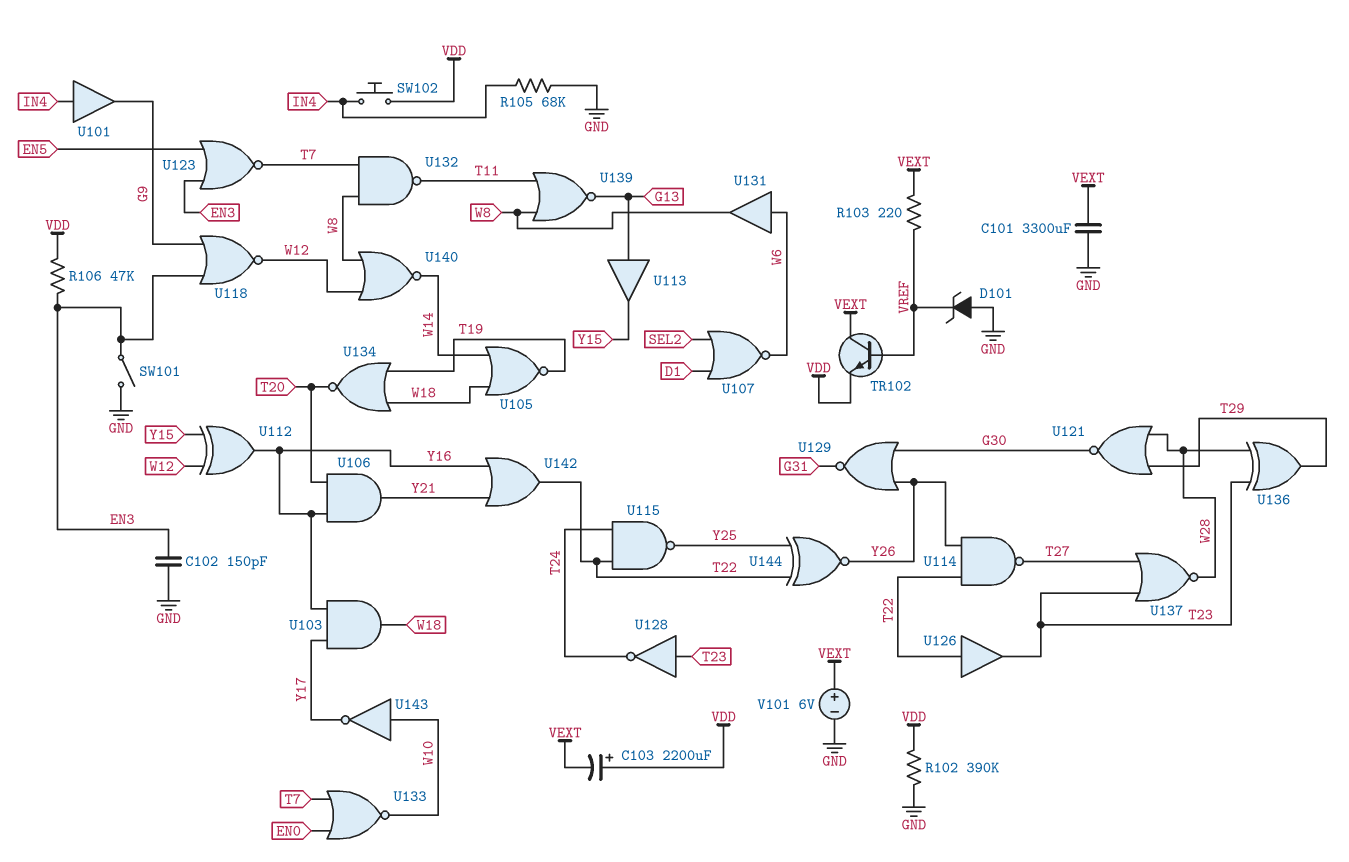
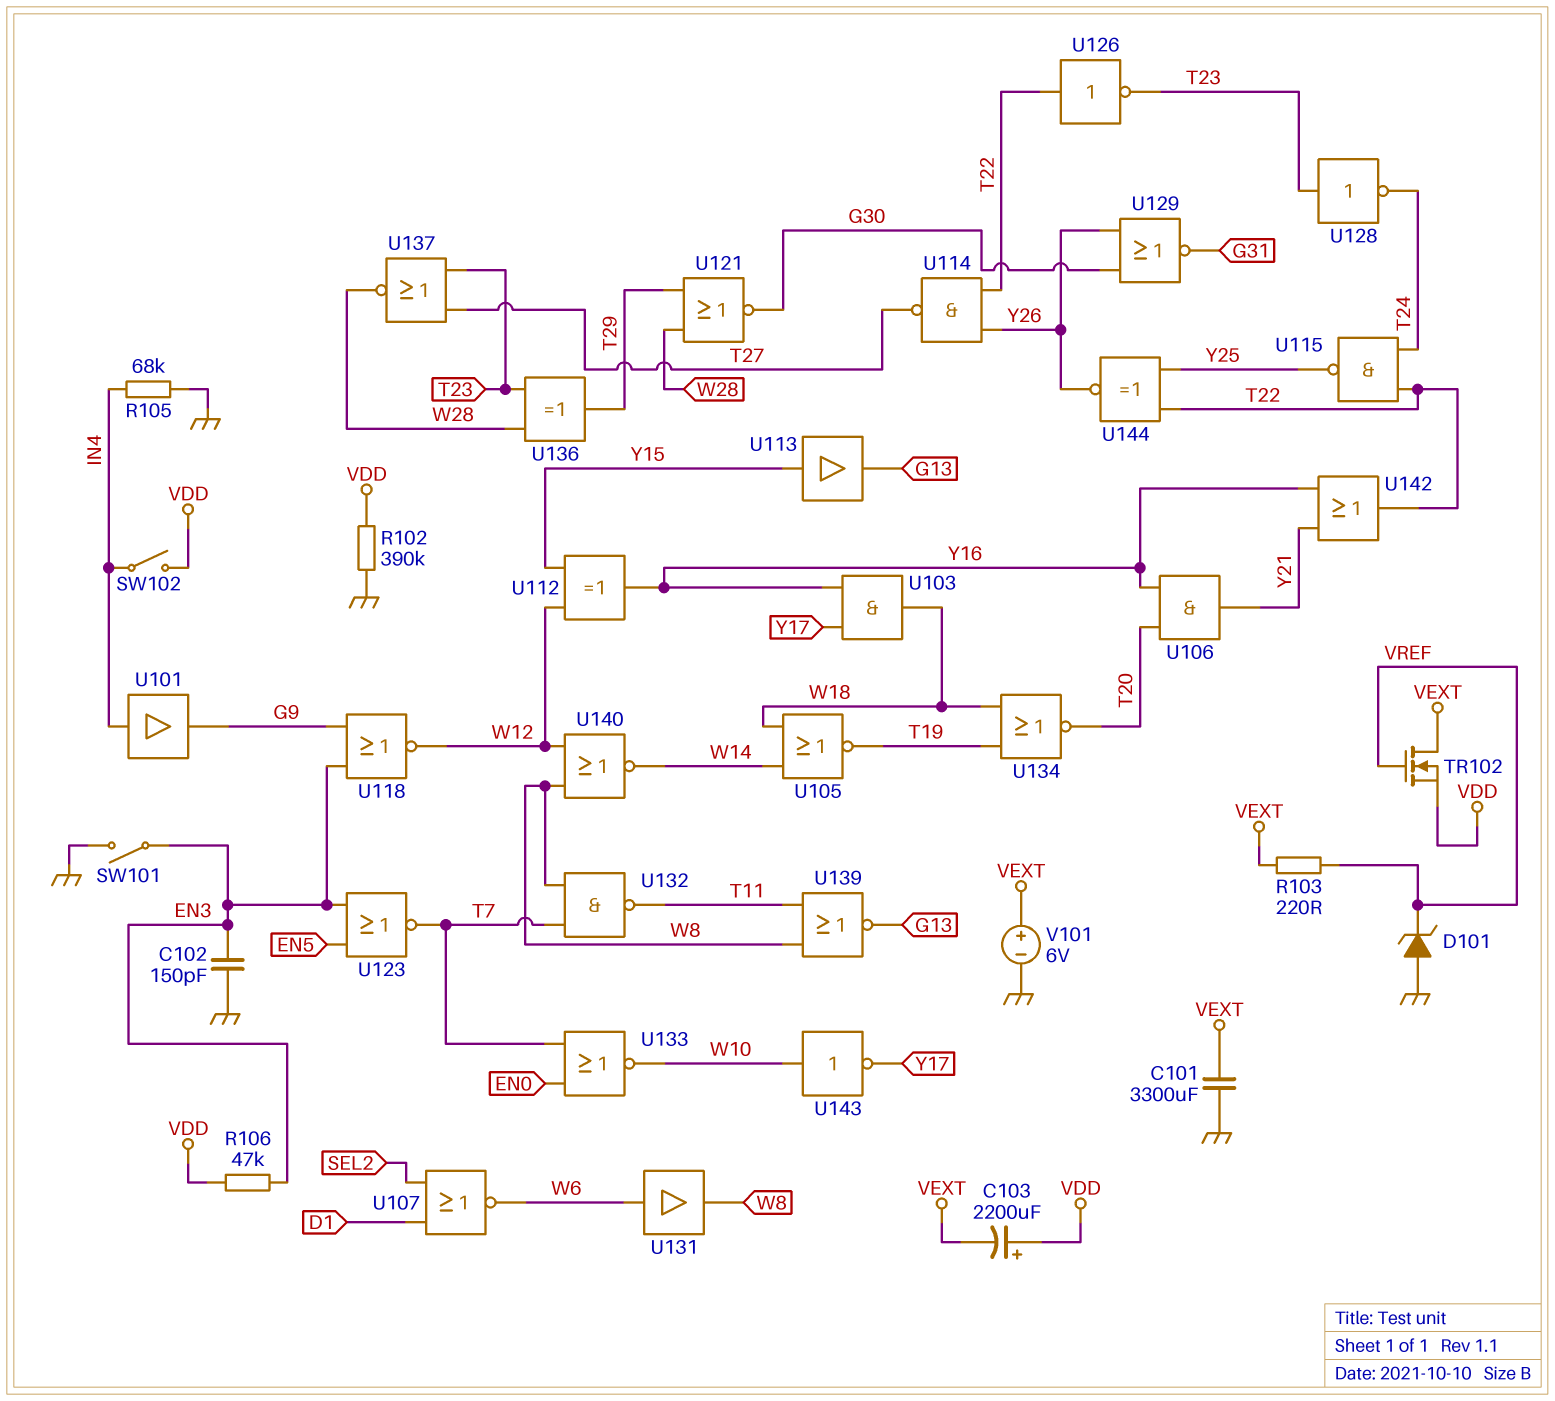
SW102: button (IN4, VDD) -> switch (IN4, VDD)
TR102: NPN (B VREF, C VEXT, E VDD) -> NMOS (G VREF, D VEXT, S VDD)
U113: buffer (in G13, out Y15) -> buffer (in Y15, out G13)
U126: buffer (in T22, out T23) -> NOT (in T22, out T23)

